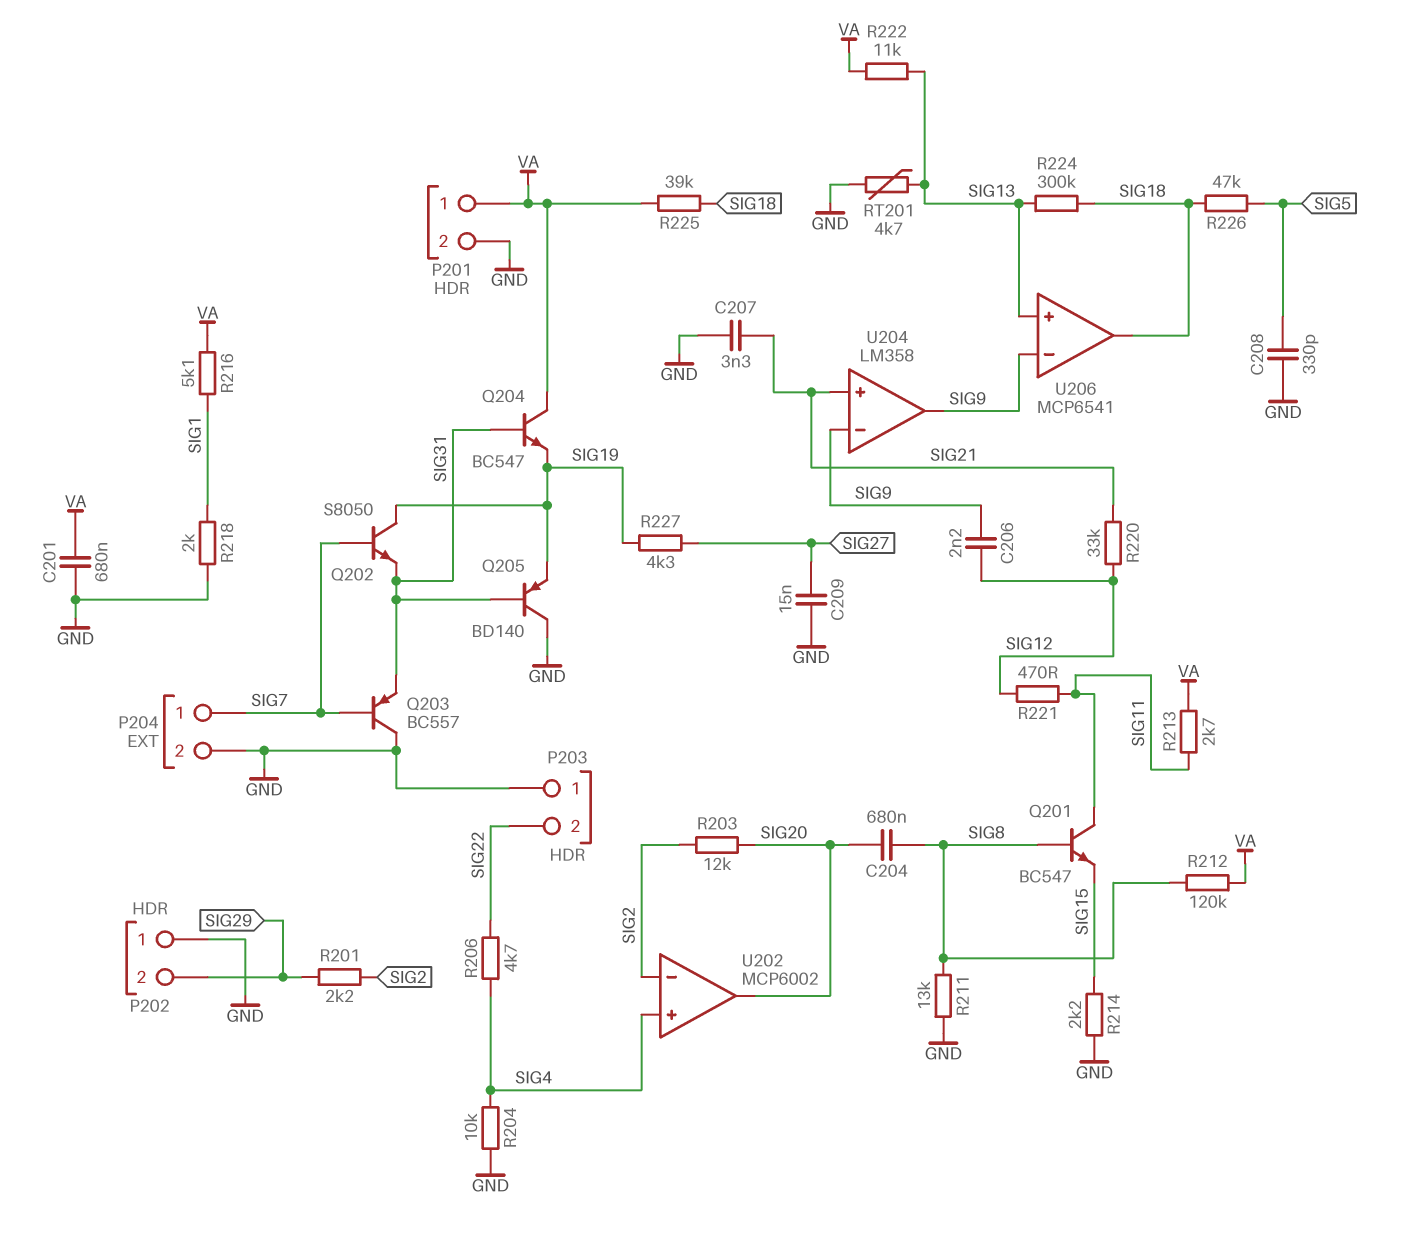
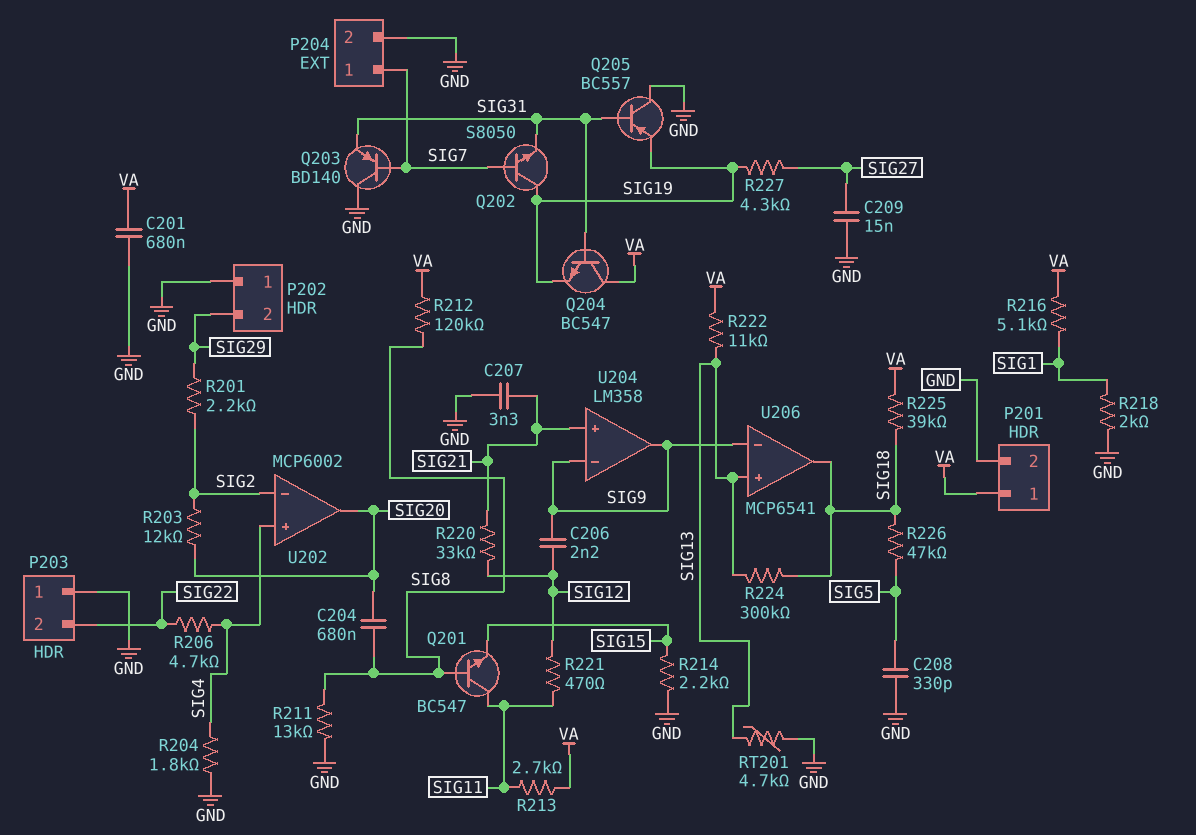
Q203: PNP BC557 (B SIG7, C GND, E SIG31) -> PNP BD140 (B SIG7, C GND, E SIG31)
Q205: PNP BD140 (B SIG31, C GND, E SIG19) -> PNP BC557 (B SIG31, C GND, E SIG19)
R204: 10k (GND, SIG4) -> 1.8k (GND, SIG4)

